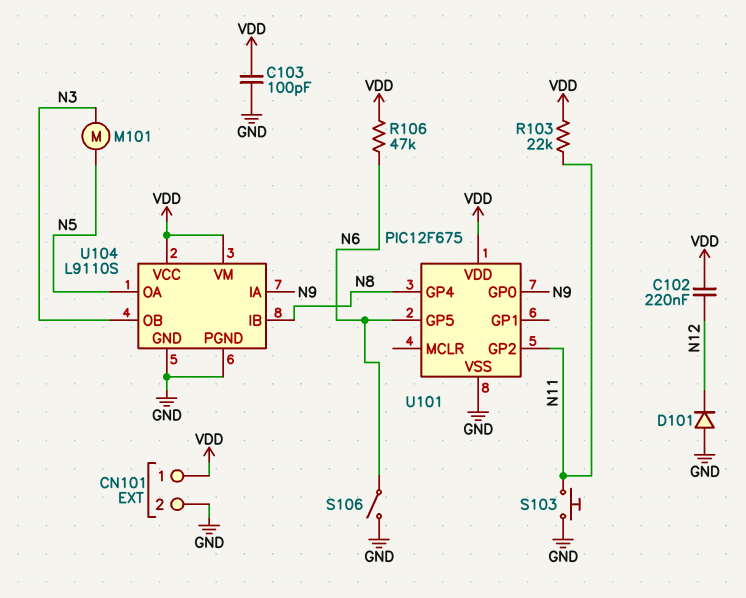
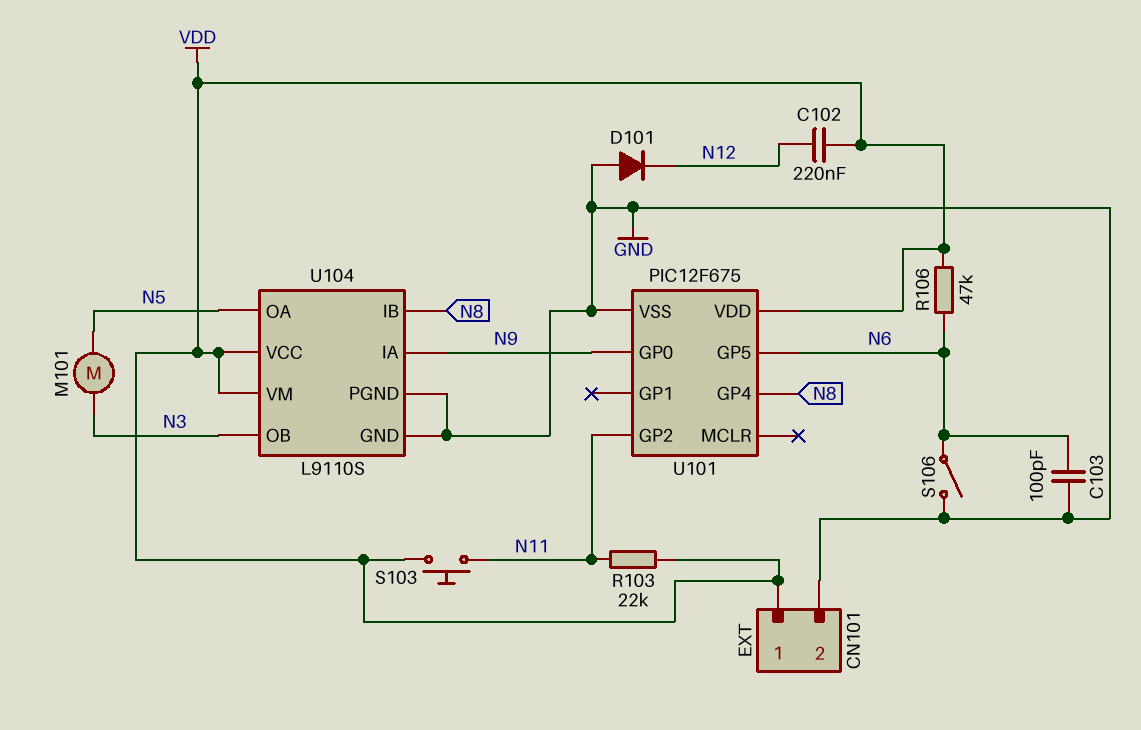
C103: 100pF (GND, VDD) -> 100pF (GND, N6)
S103: button (GND, N11) -> button (N11, VDD)

